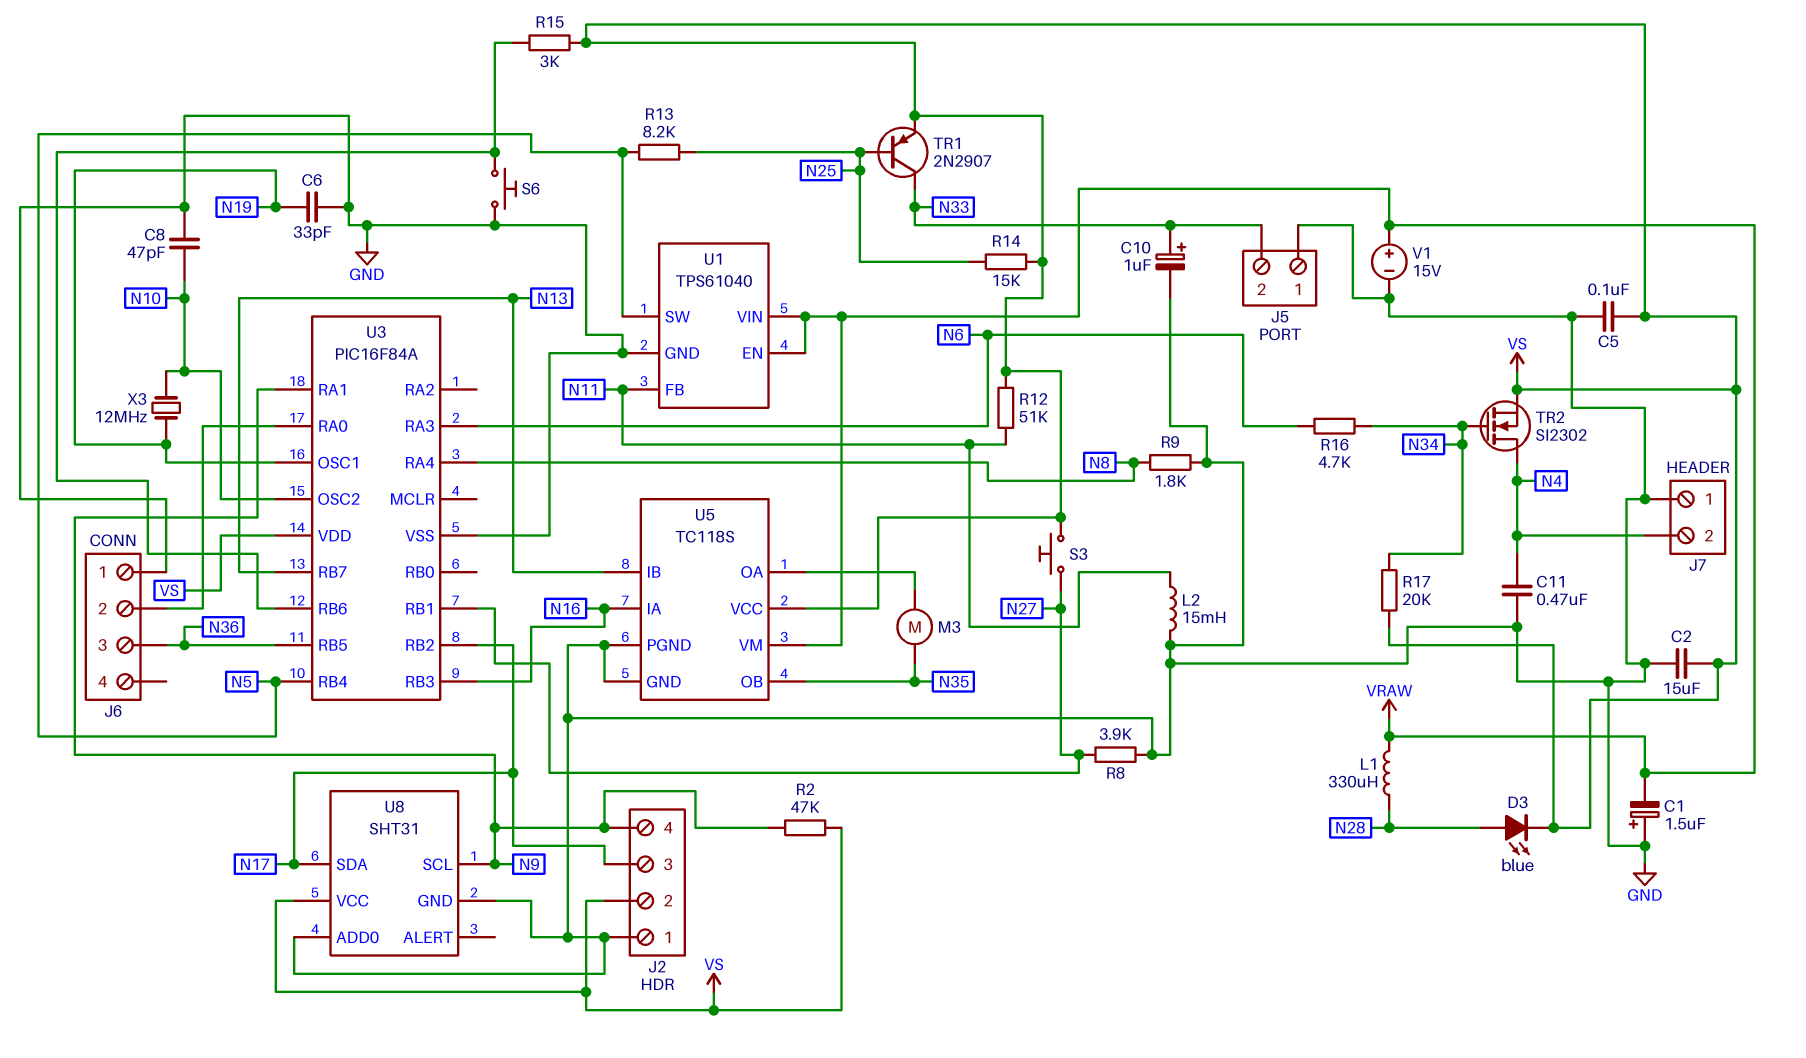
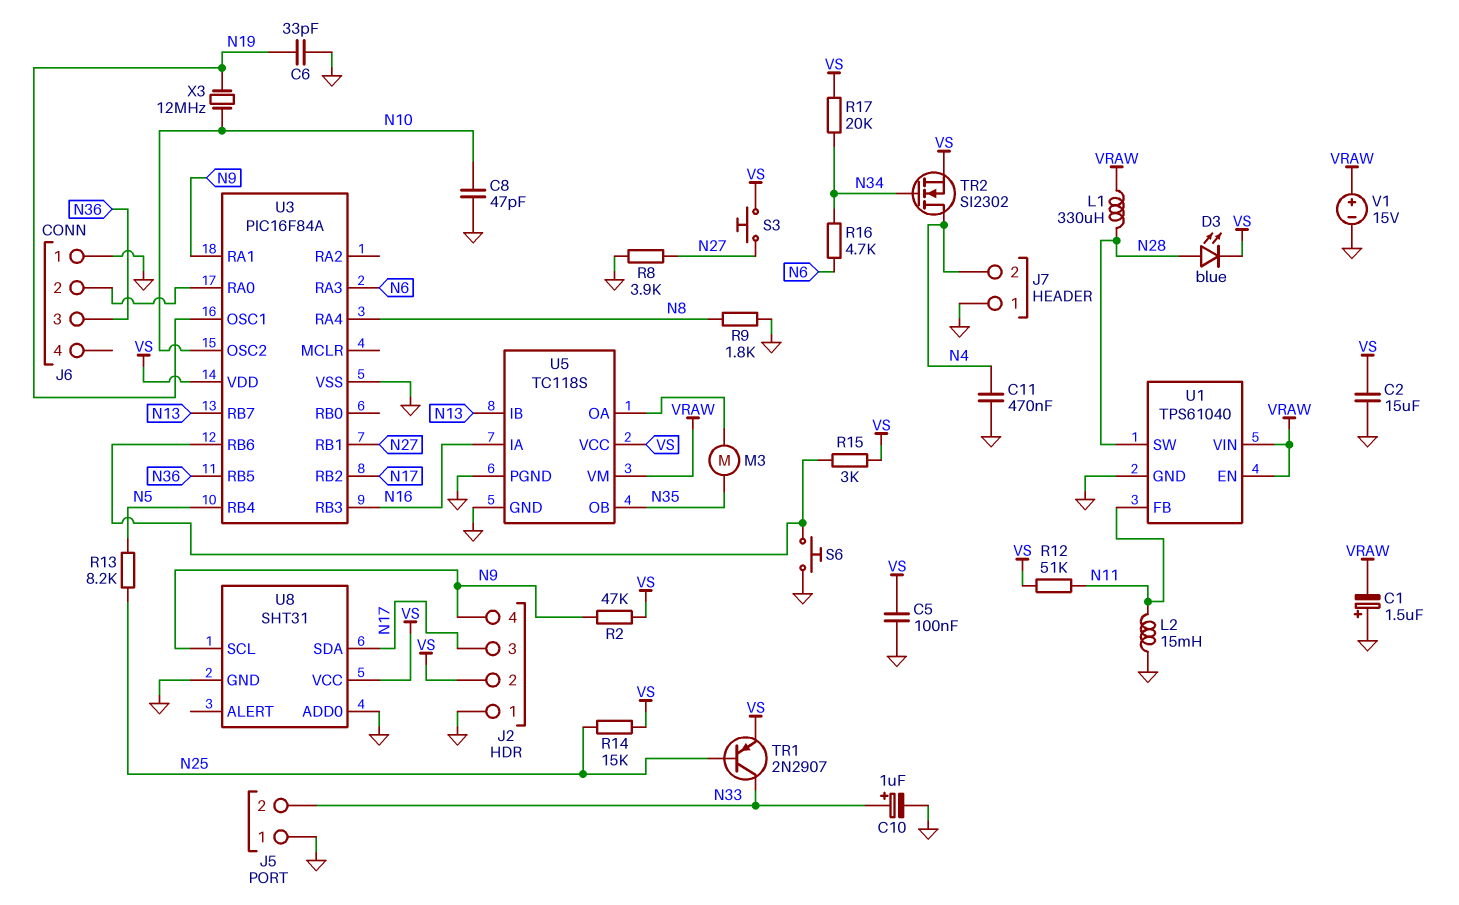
U1 pin SW: N5 -> N28

